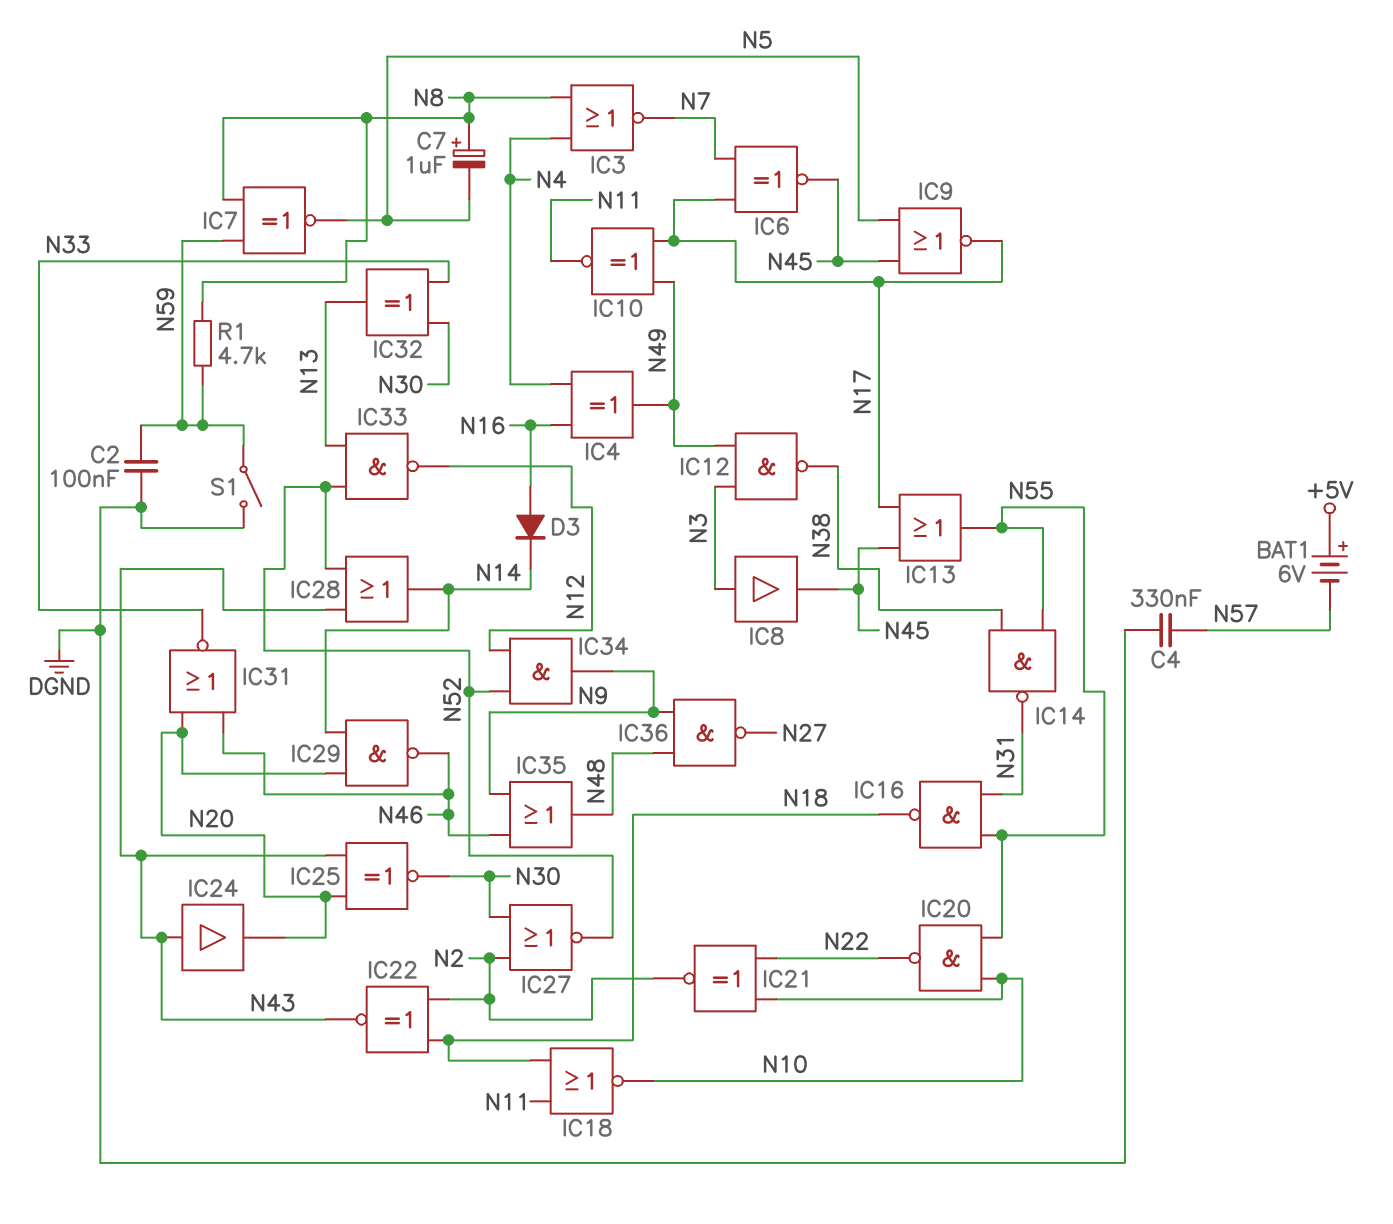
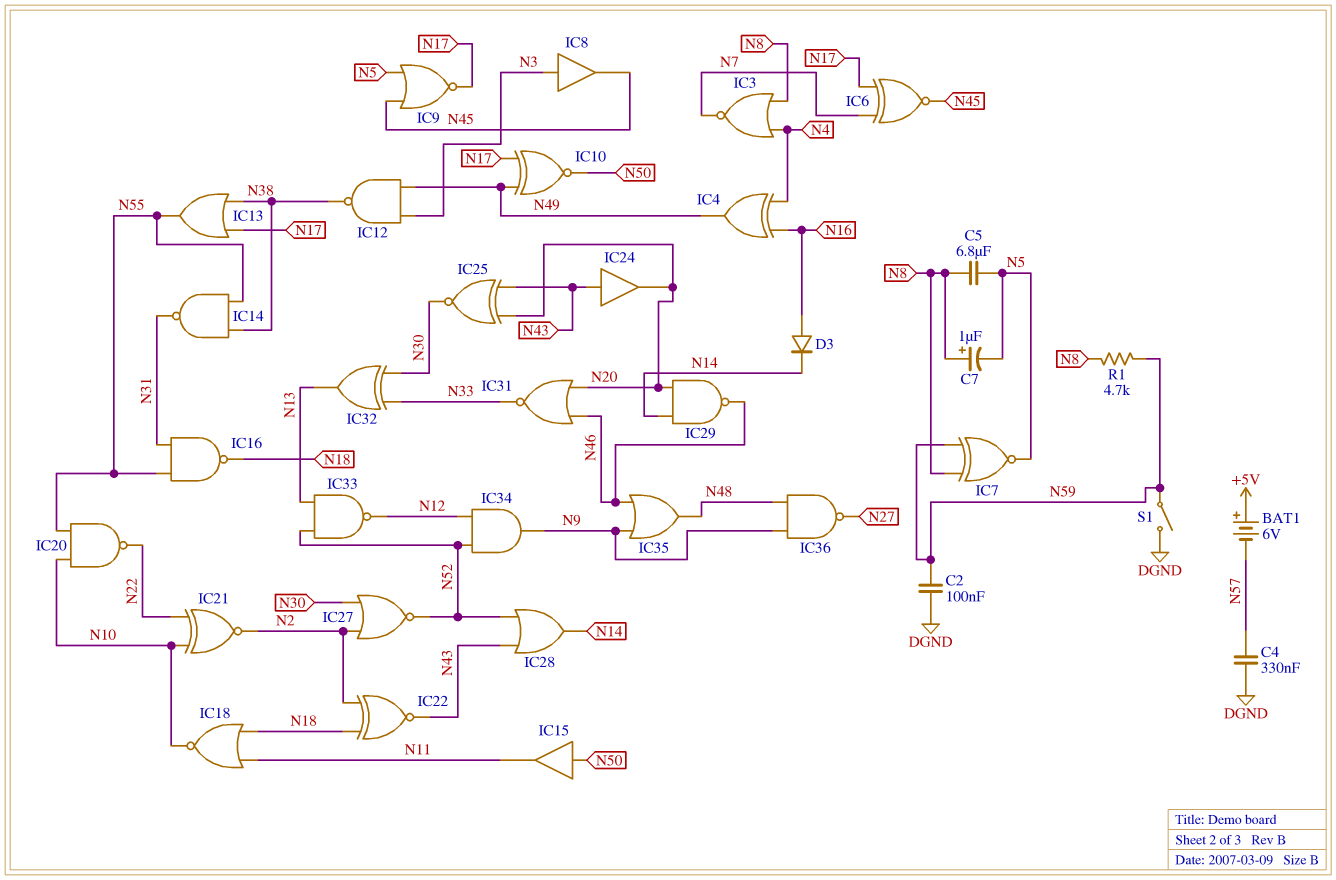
C5: none -> 6.8uF (N5, N8)
IC10: XNOR (in N17, in N49, out N11) -> XNOR (in N17, in N49, out N50)
IC13: OR (in N17, in N45, out N55) -> OR (in N17, in N38, out N55)
IC15: none -> buffer (in N50, out N11)

